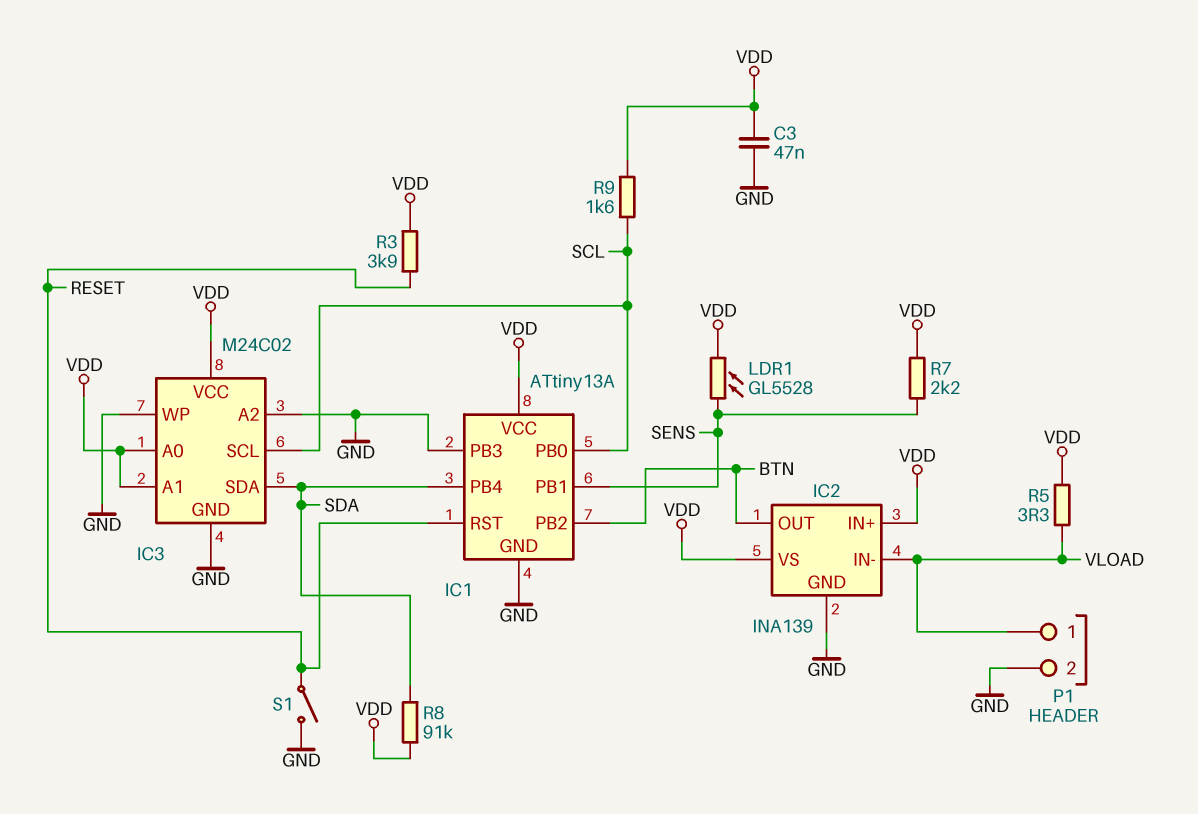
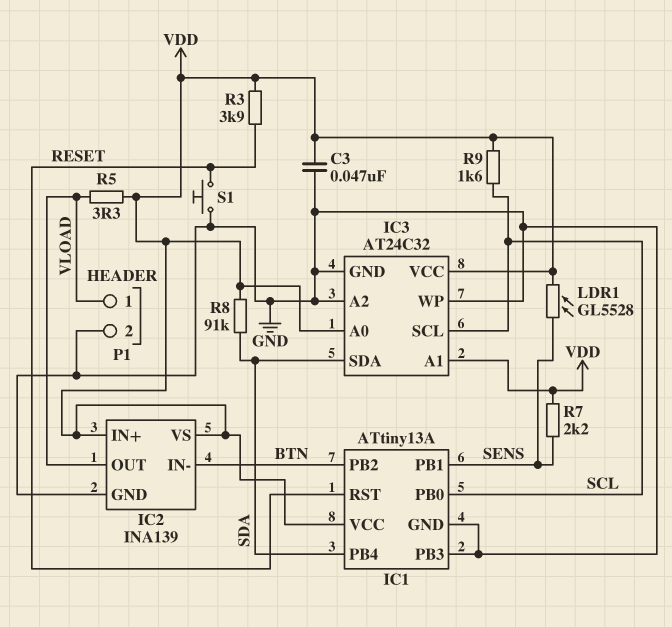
IC2 pin IN-: VLOAD -> BTN
IC2 pin OUT: BTN -> VLOAD
IC3: M24C02 -> AT24C32
S1: switch (GND, RESET) -> button (GND, RESET)

